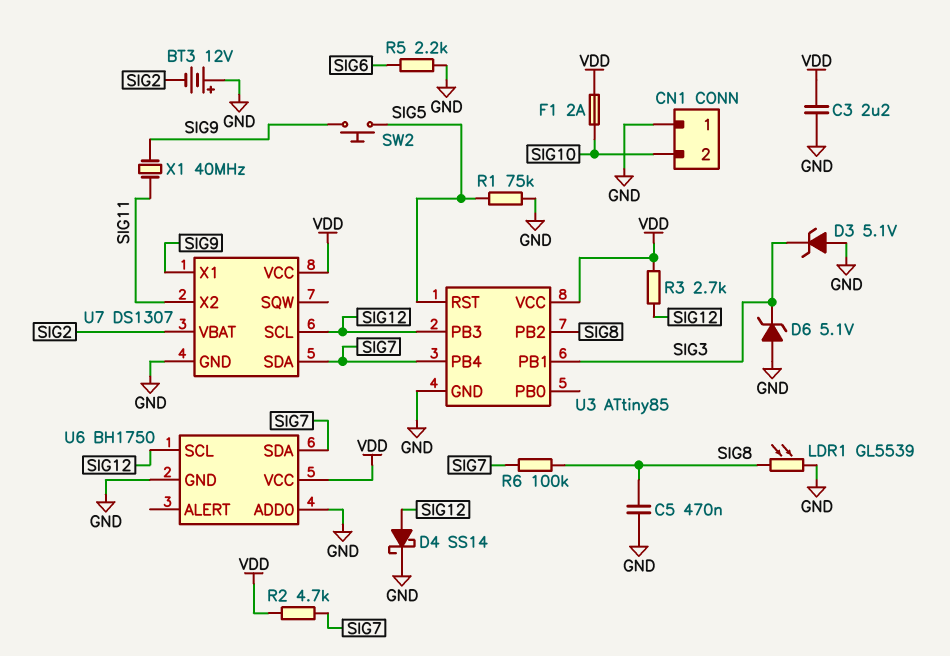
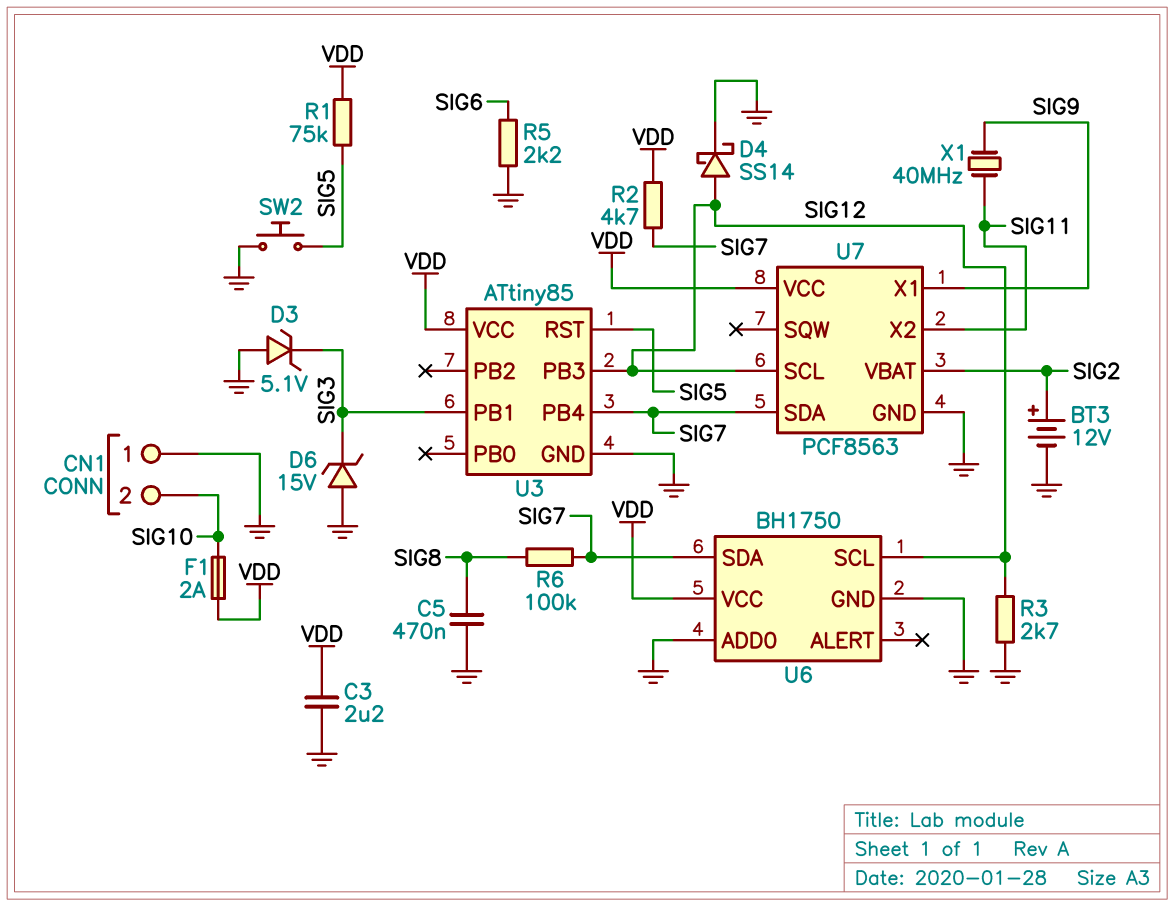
BT3: 12V (plus GND, minus SIG2) -> 12V (plus SIG2, minus GND)
D6: zener 5.1V (A GND, K SIG3) -> zener 15V (A GND, K SIG3)
LDR1: GL5539 (GND, SIG8) -> none
R1: 75k (GND, SIG5) -> 75k (SIG5, VDD)
R3: 2.7k (SIG12, VDD) -> 2.7k (GND, SIG12)
SW2: button (SIG5, SIG9) -> button (GND, SIG5)
U3 pin PB2: SIG8 -> none
U7: DS1307 -> PCF8563

